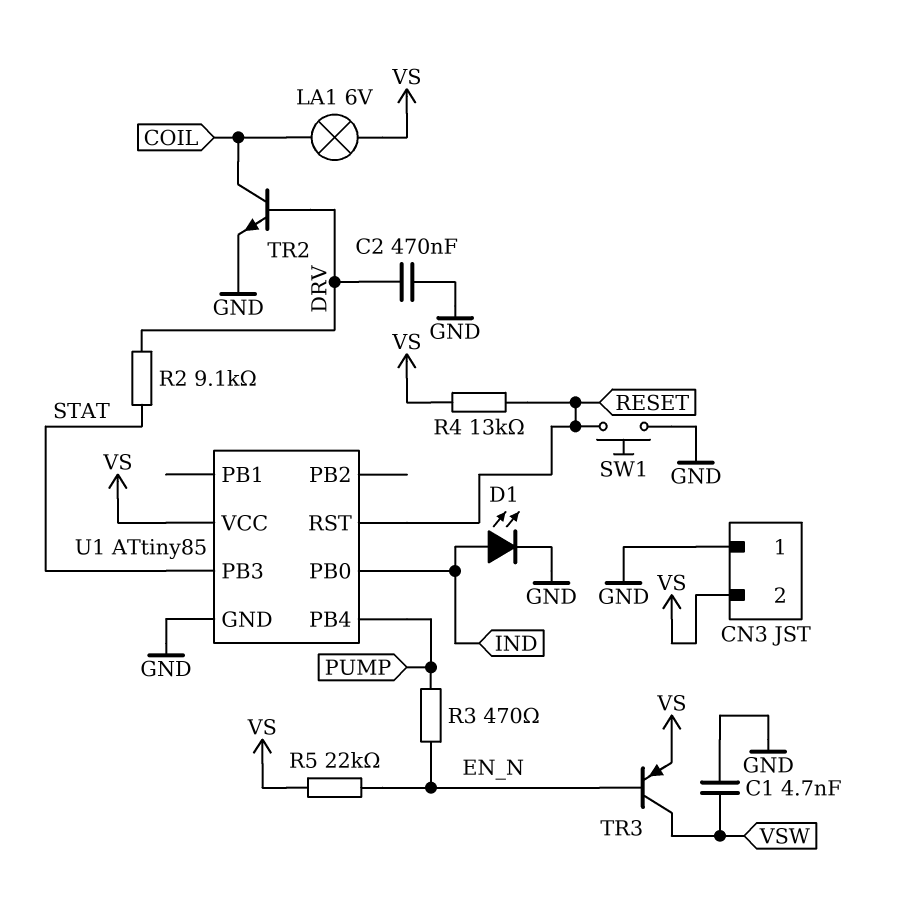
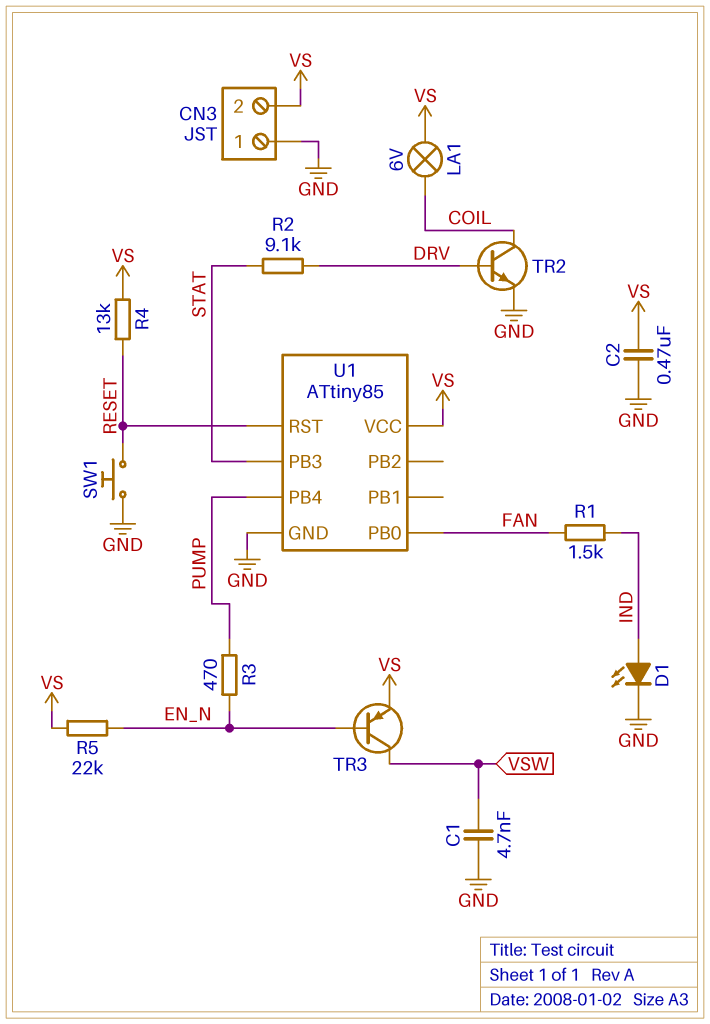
C2: 470nF (DRV, GND) -> 470nF (GND, VS)
R1: none -> 1.5k (FAN, IND)
U1 pin PB0: IND -> FAN

